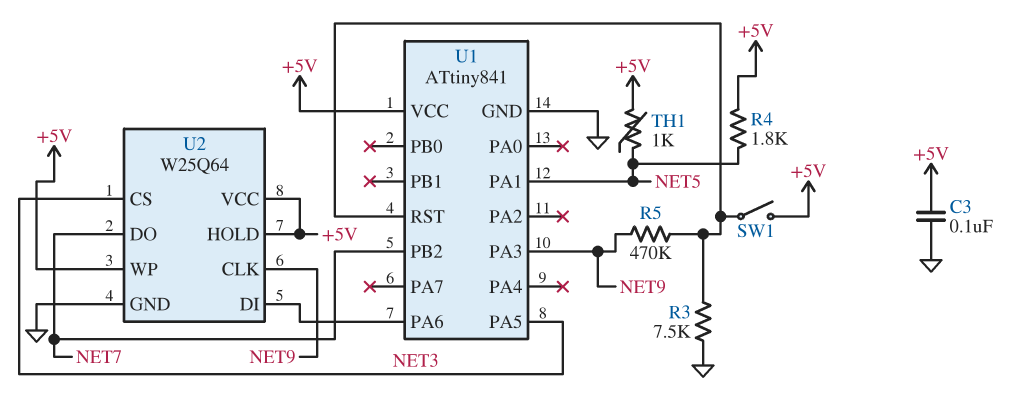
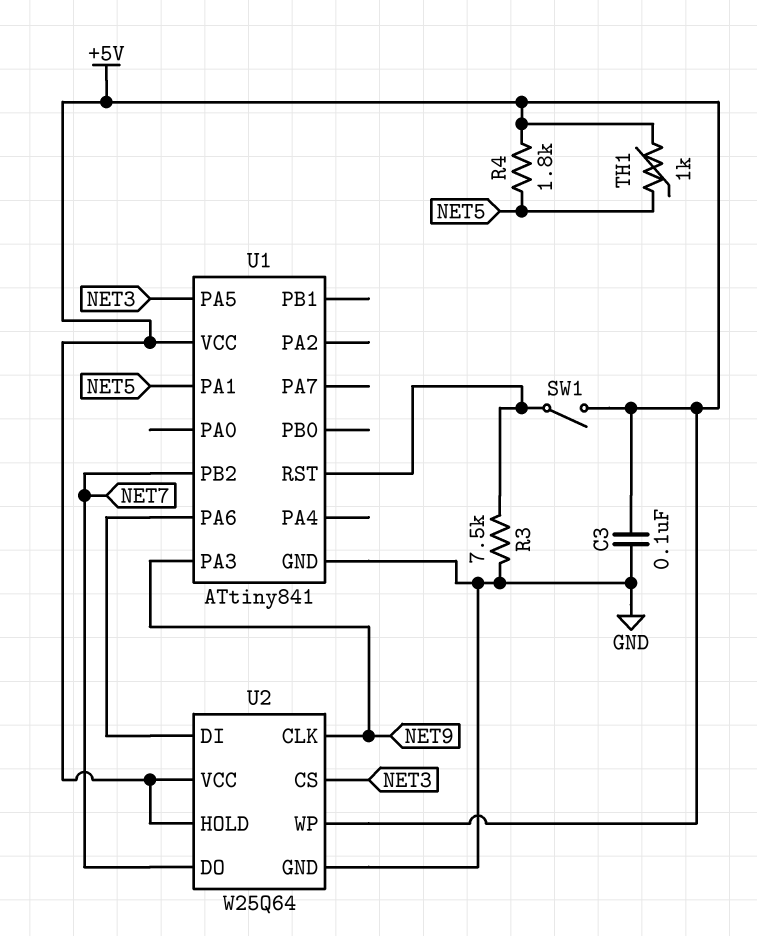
R5: 470k (NET9, U1/RST) -> none

